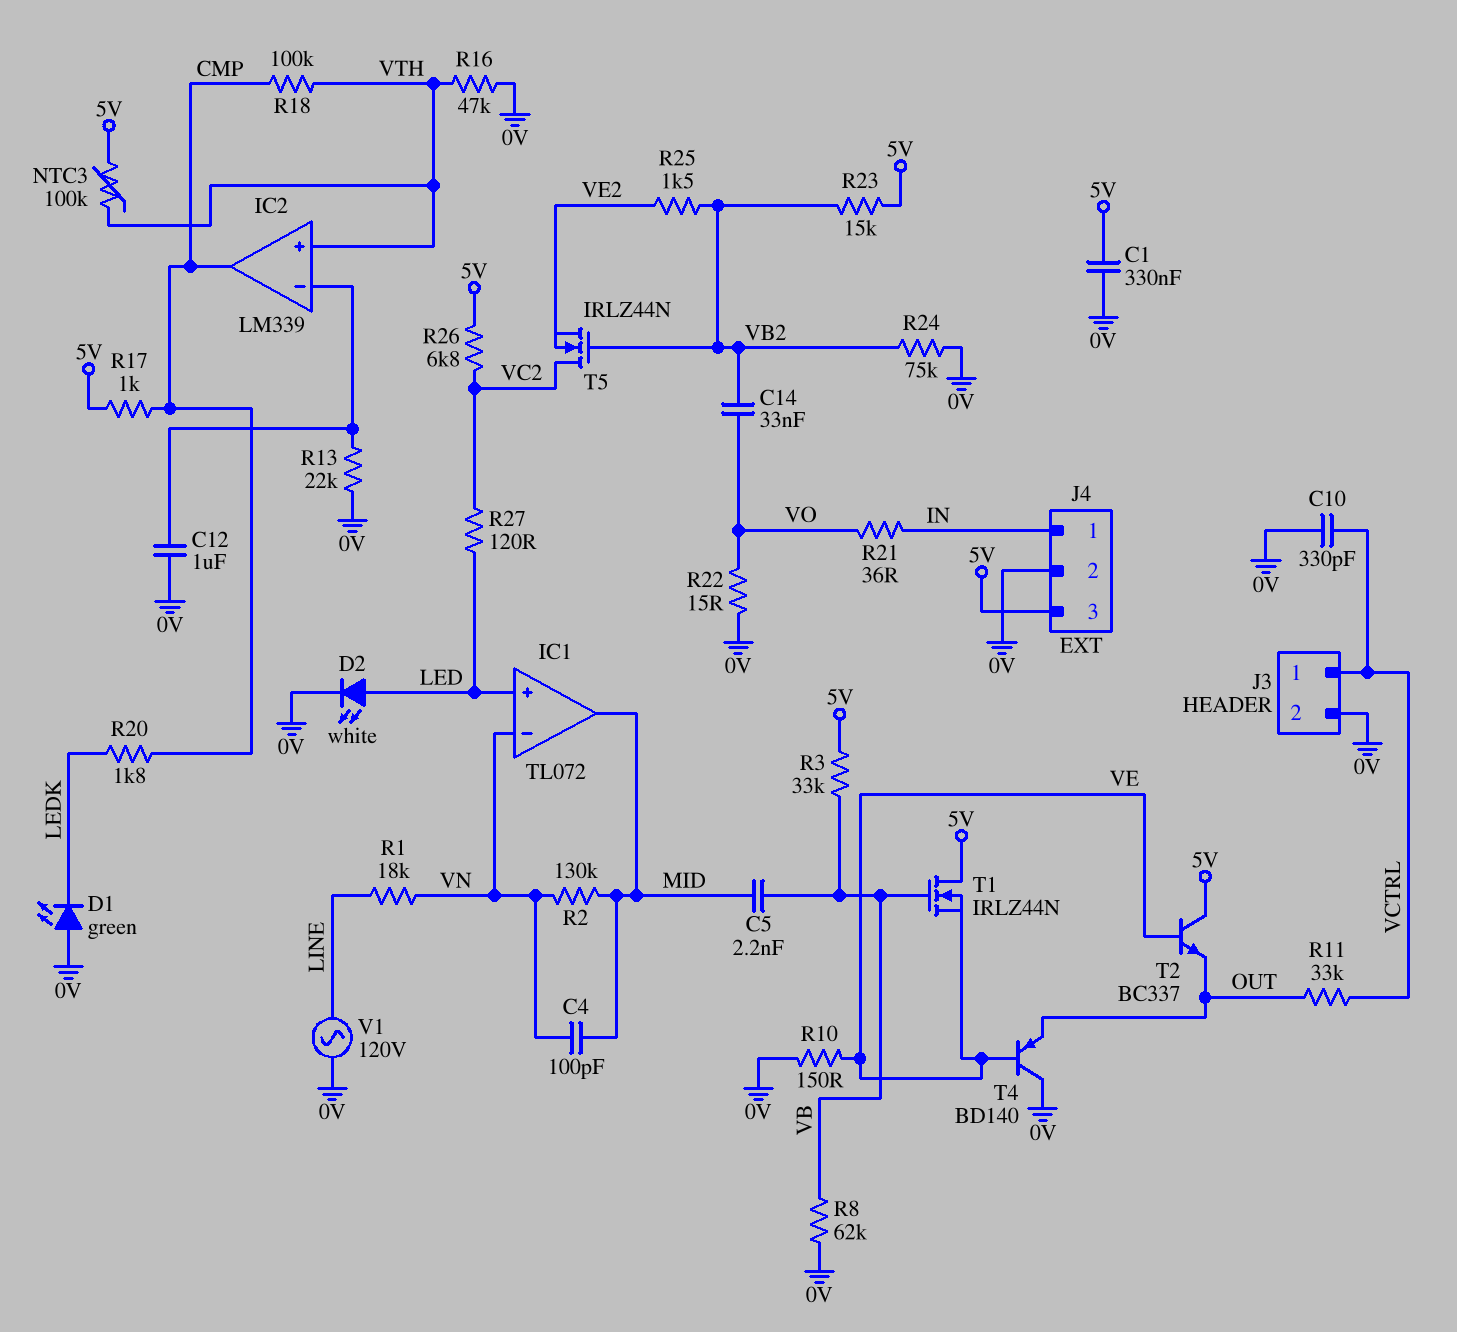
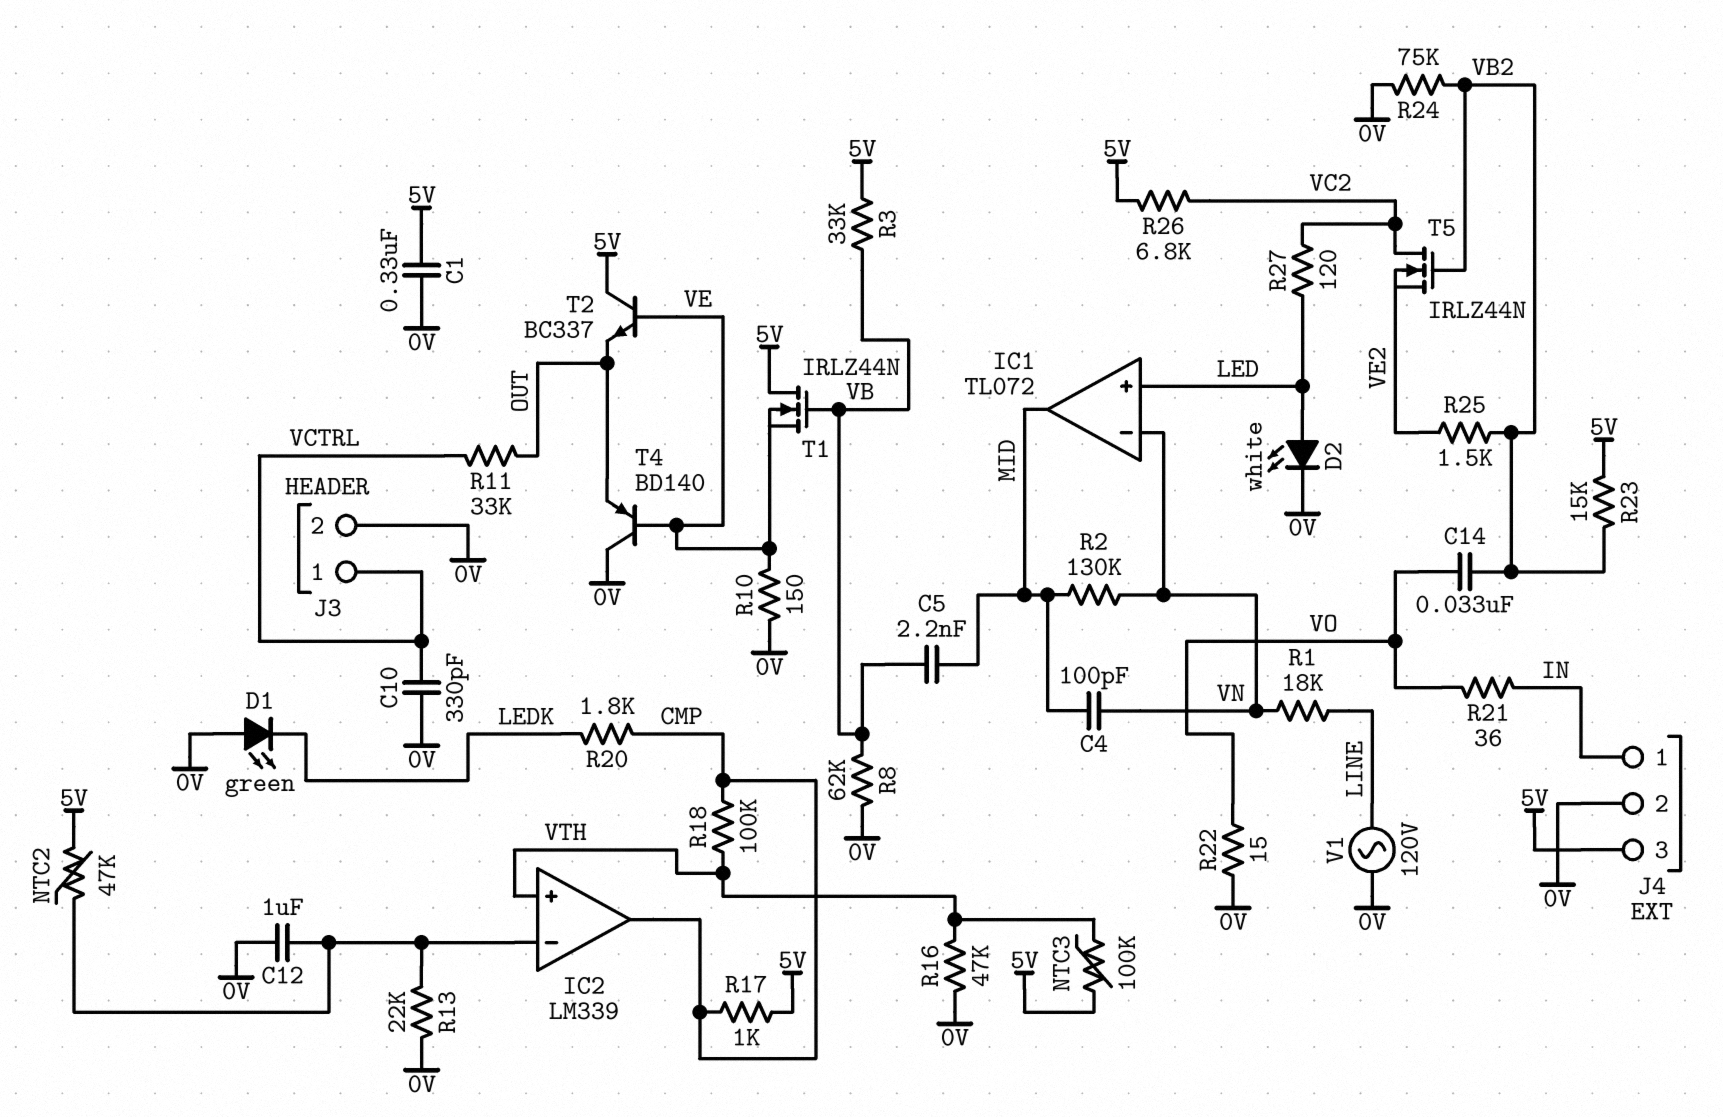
NTC2: none -> 47k (5V, IC2/in-)

